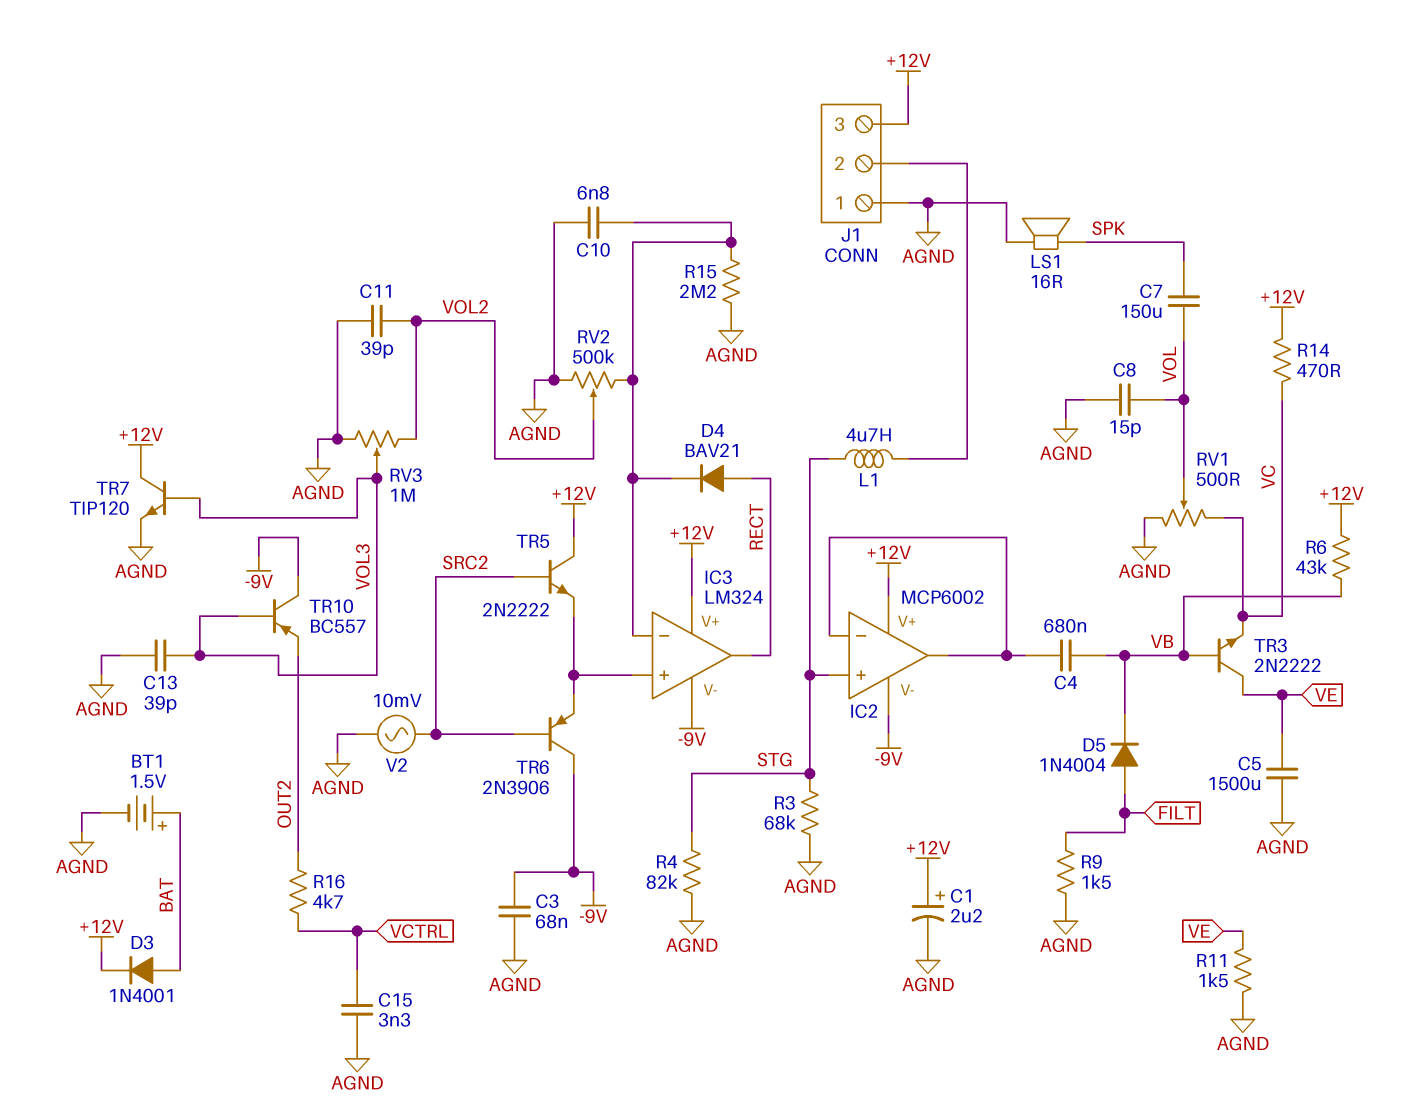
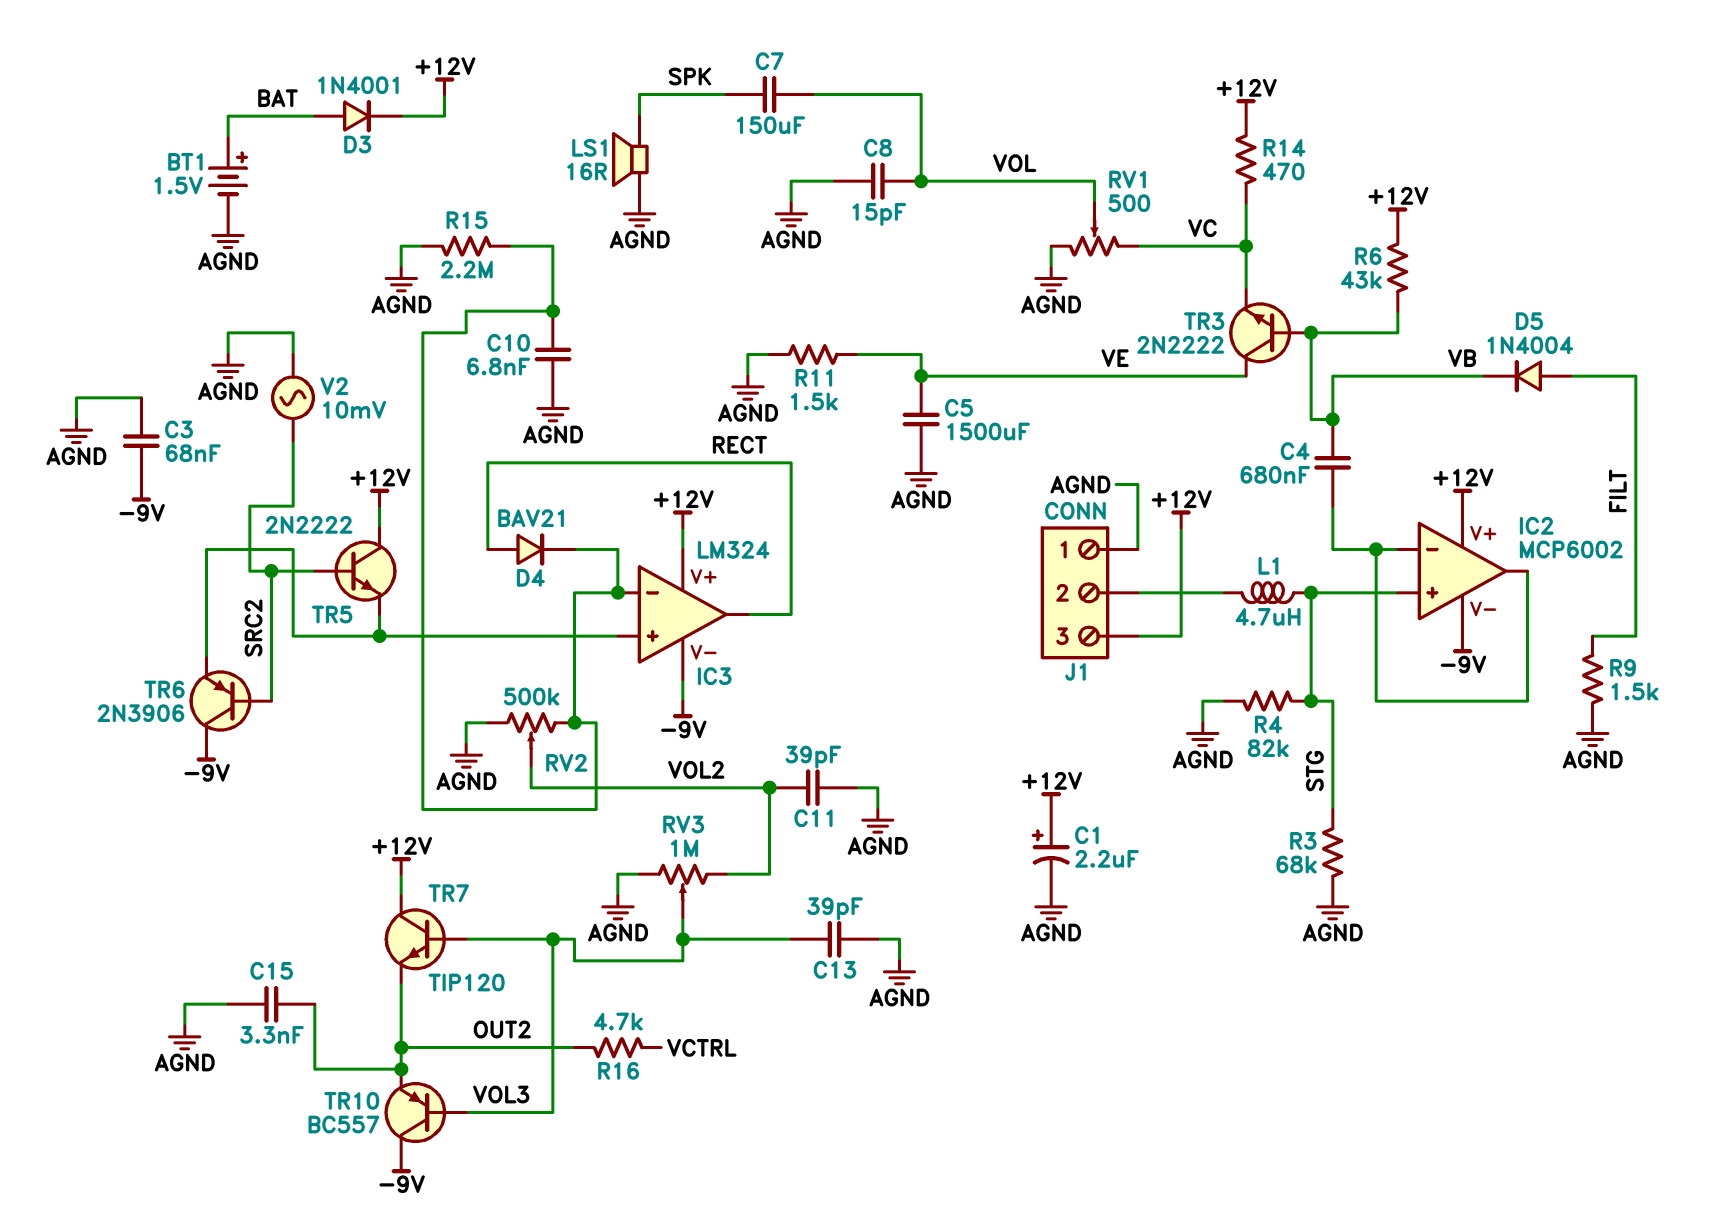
C15: 3.3nF (AGND, VCTRL) -> 3.3nF (AGND, OUT2)
TR7: NPN TIP120 (B VOL3, C +12V, E AGND) -> NPN TIP120 (B VOL3, C +12V, E OUT2)

